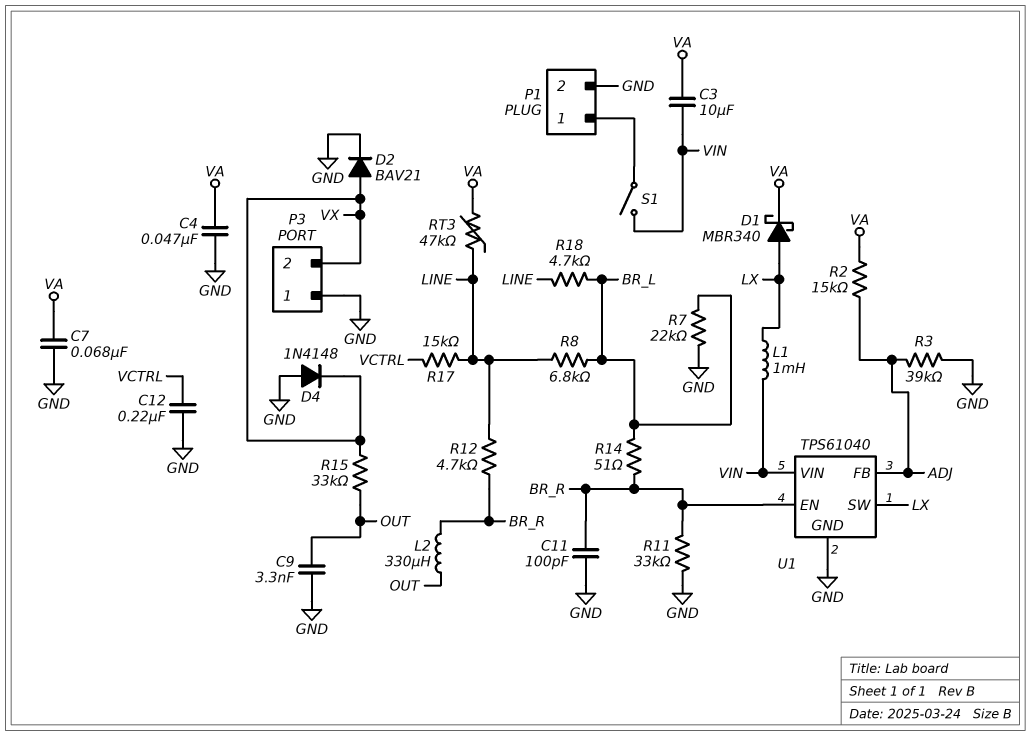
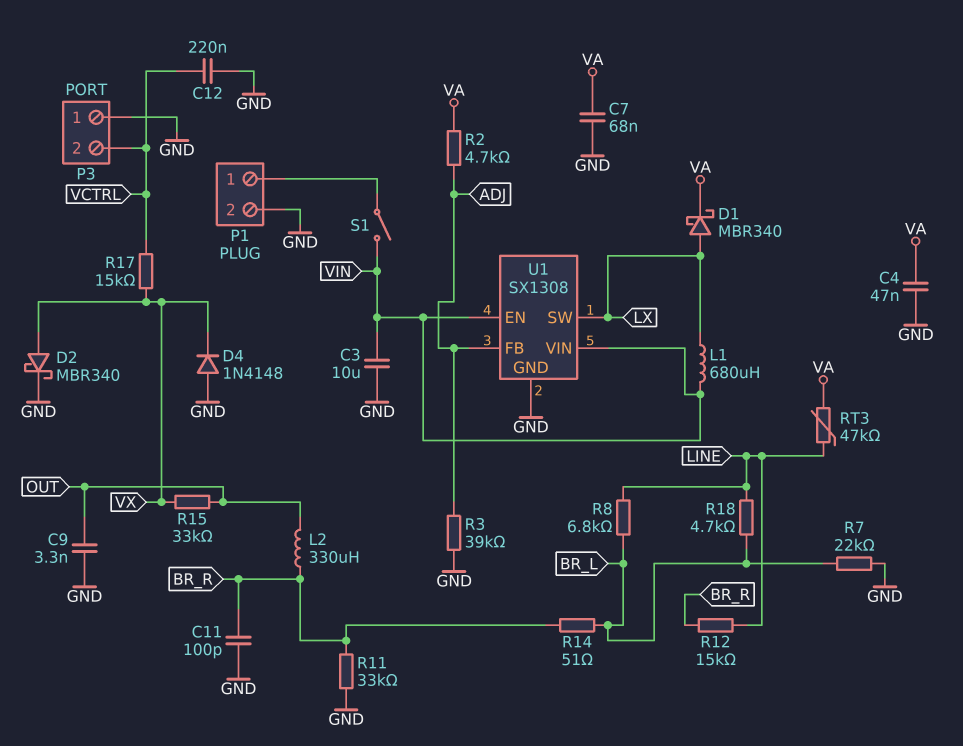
C3: 10uF (VA, VIN) -> 10uF (GND, VIN)
D2: diode BAV21 (A VX, K GND) -> schottky MBR340 (A VX, K GND)
L1: 1mH (LX, VIN) -> 680uH (LX, VIN)
P3 pin 2: VX -> VCTRL
R2: 15k (ADJ, VA) -> 4.7k (ADJ, VA)
R12: 4.7k (BR_R, LINE) -> 15k (BR_R, LINE)
R17: 15k (LINE, VCTRL) -> 15k (VCTRL, VX)
U1: TPS61040 -> SX1308
U1 pin EN: BR_R -> VIN

